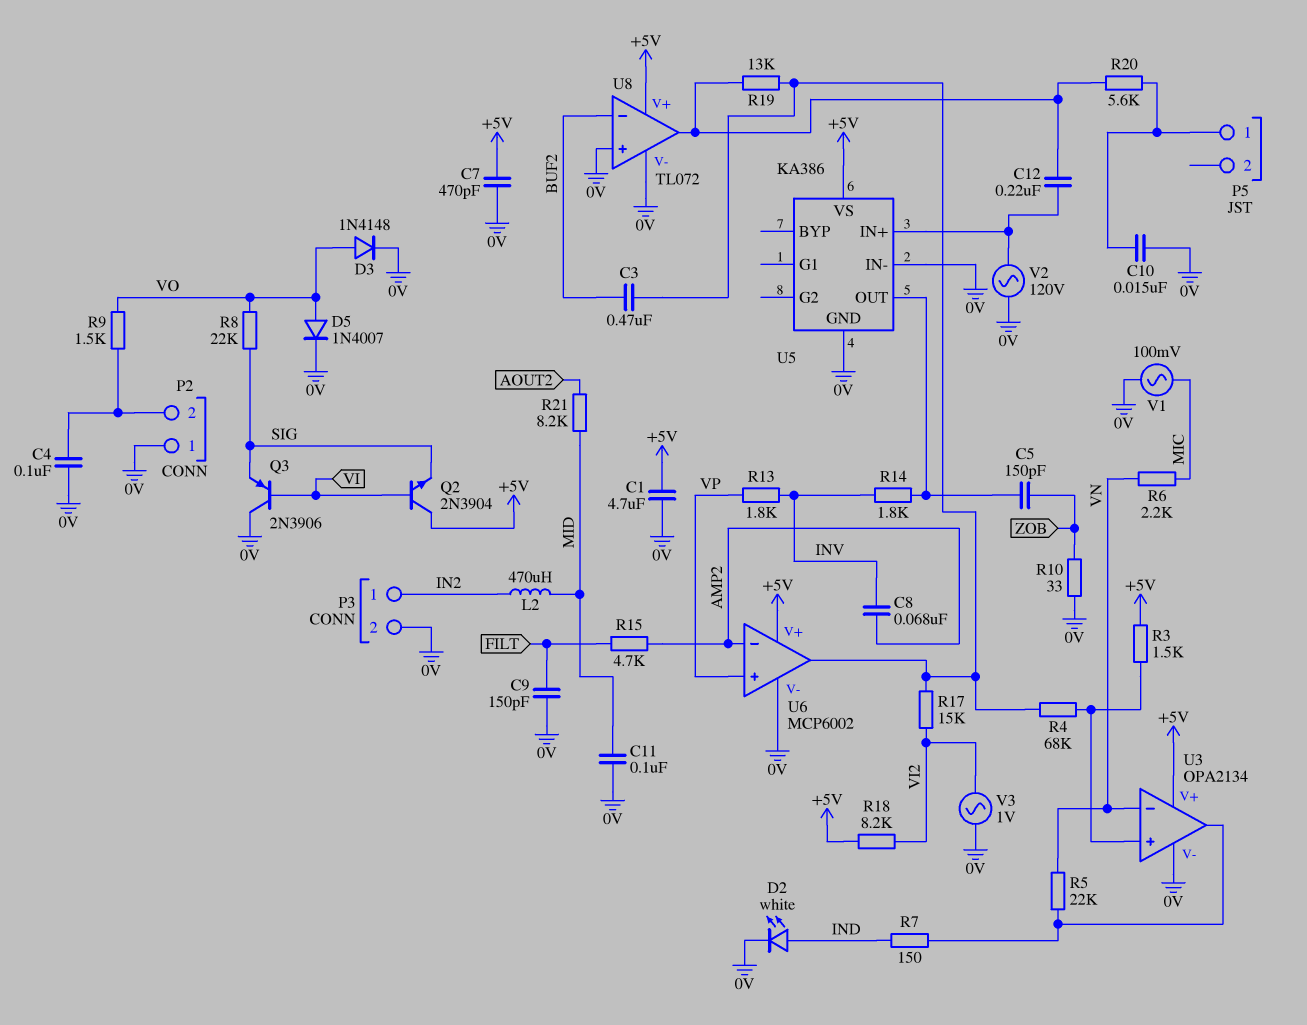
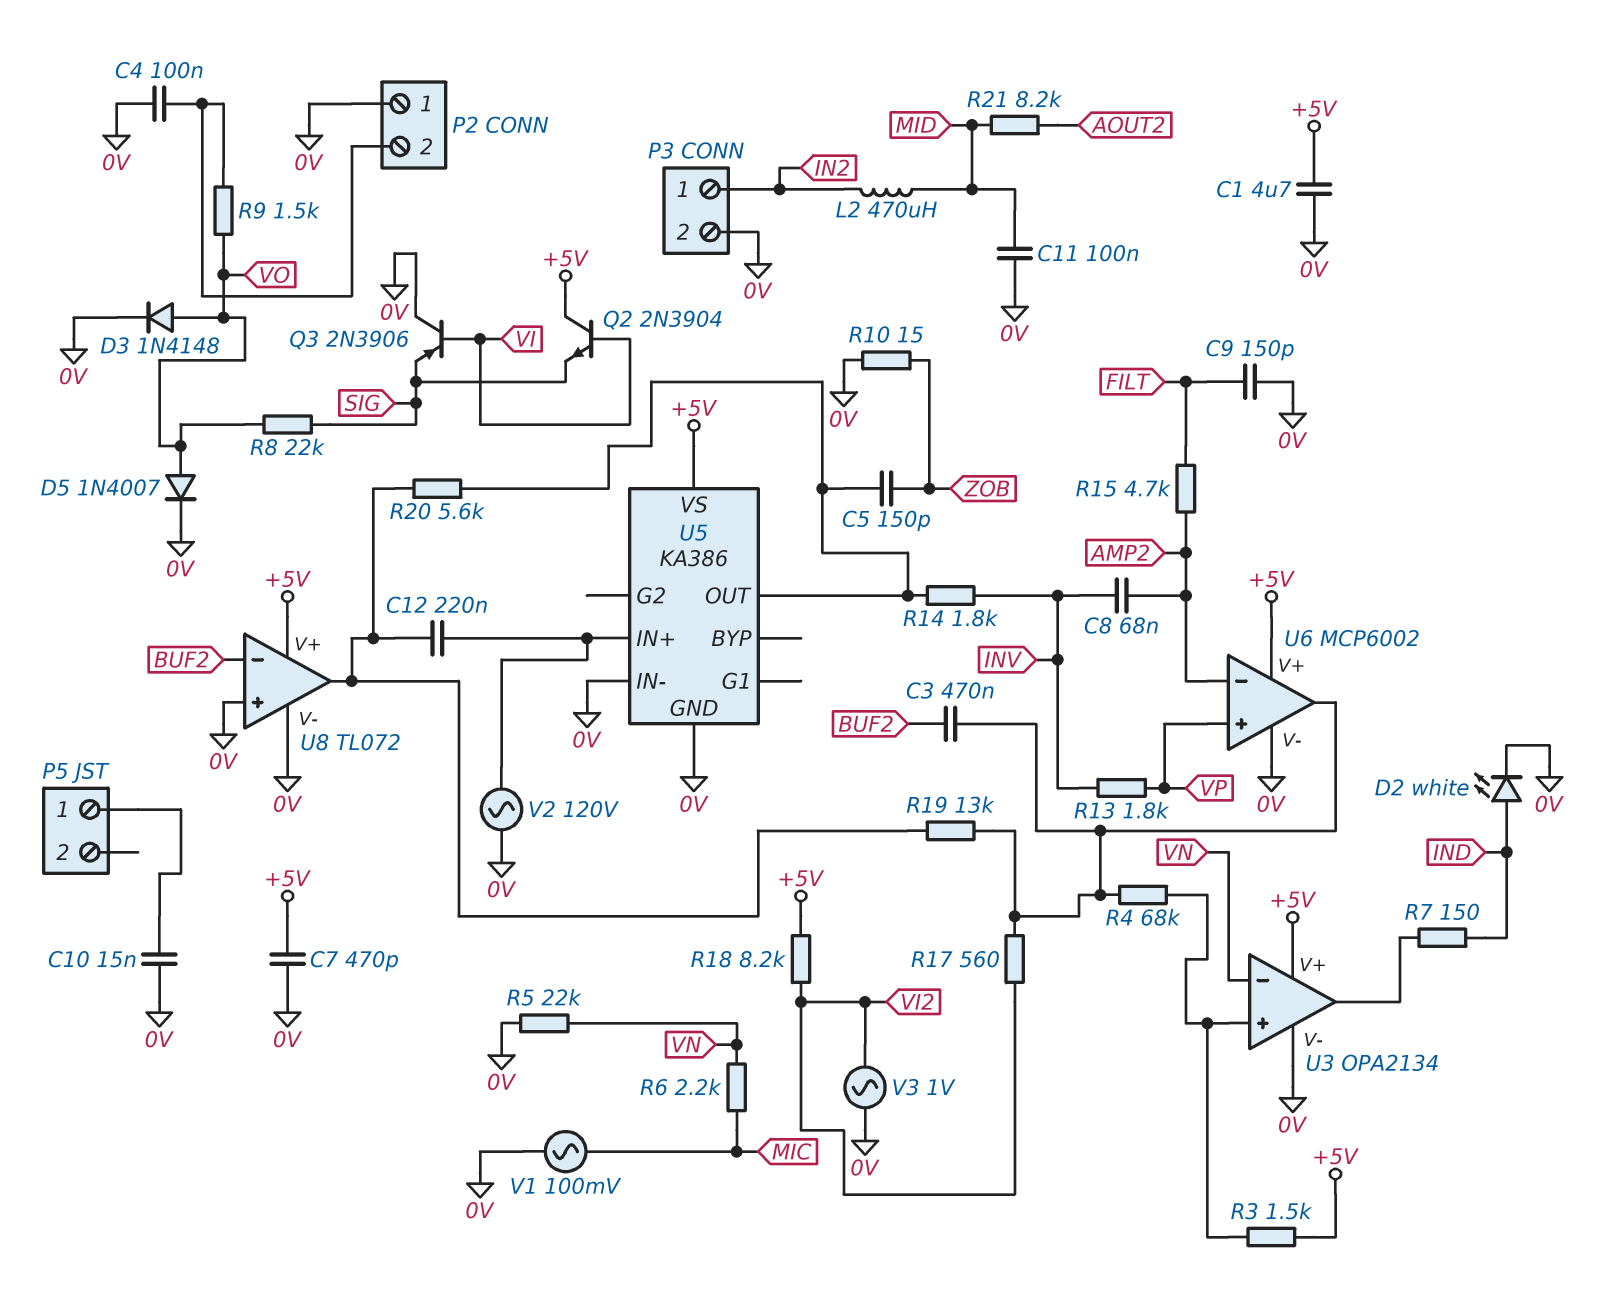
R5: 22k (U3/out, VN) -> 22k (0V, VN)
R10: 33 (0V, ZOB) -> 15 (0V, ZOB)
R17: 15k (U6/out, VI2) -> 560 (U6/out, VI2)
R20: 5.6k (P5/1, U8/out) -> 5.6k (U5/OUT, U8/out)

